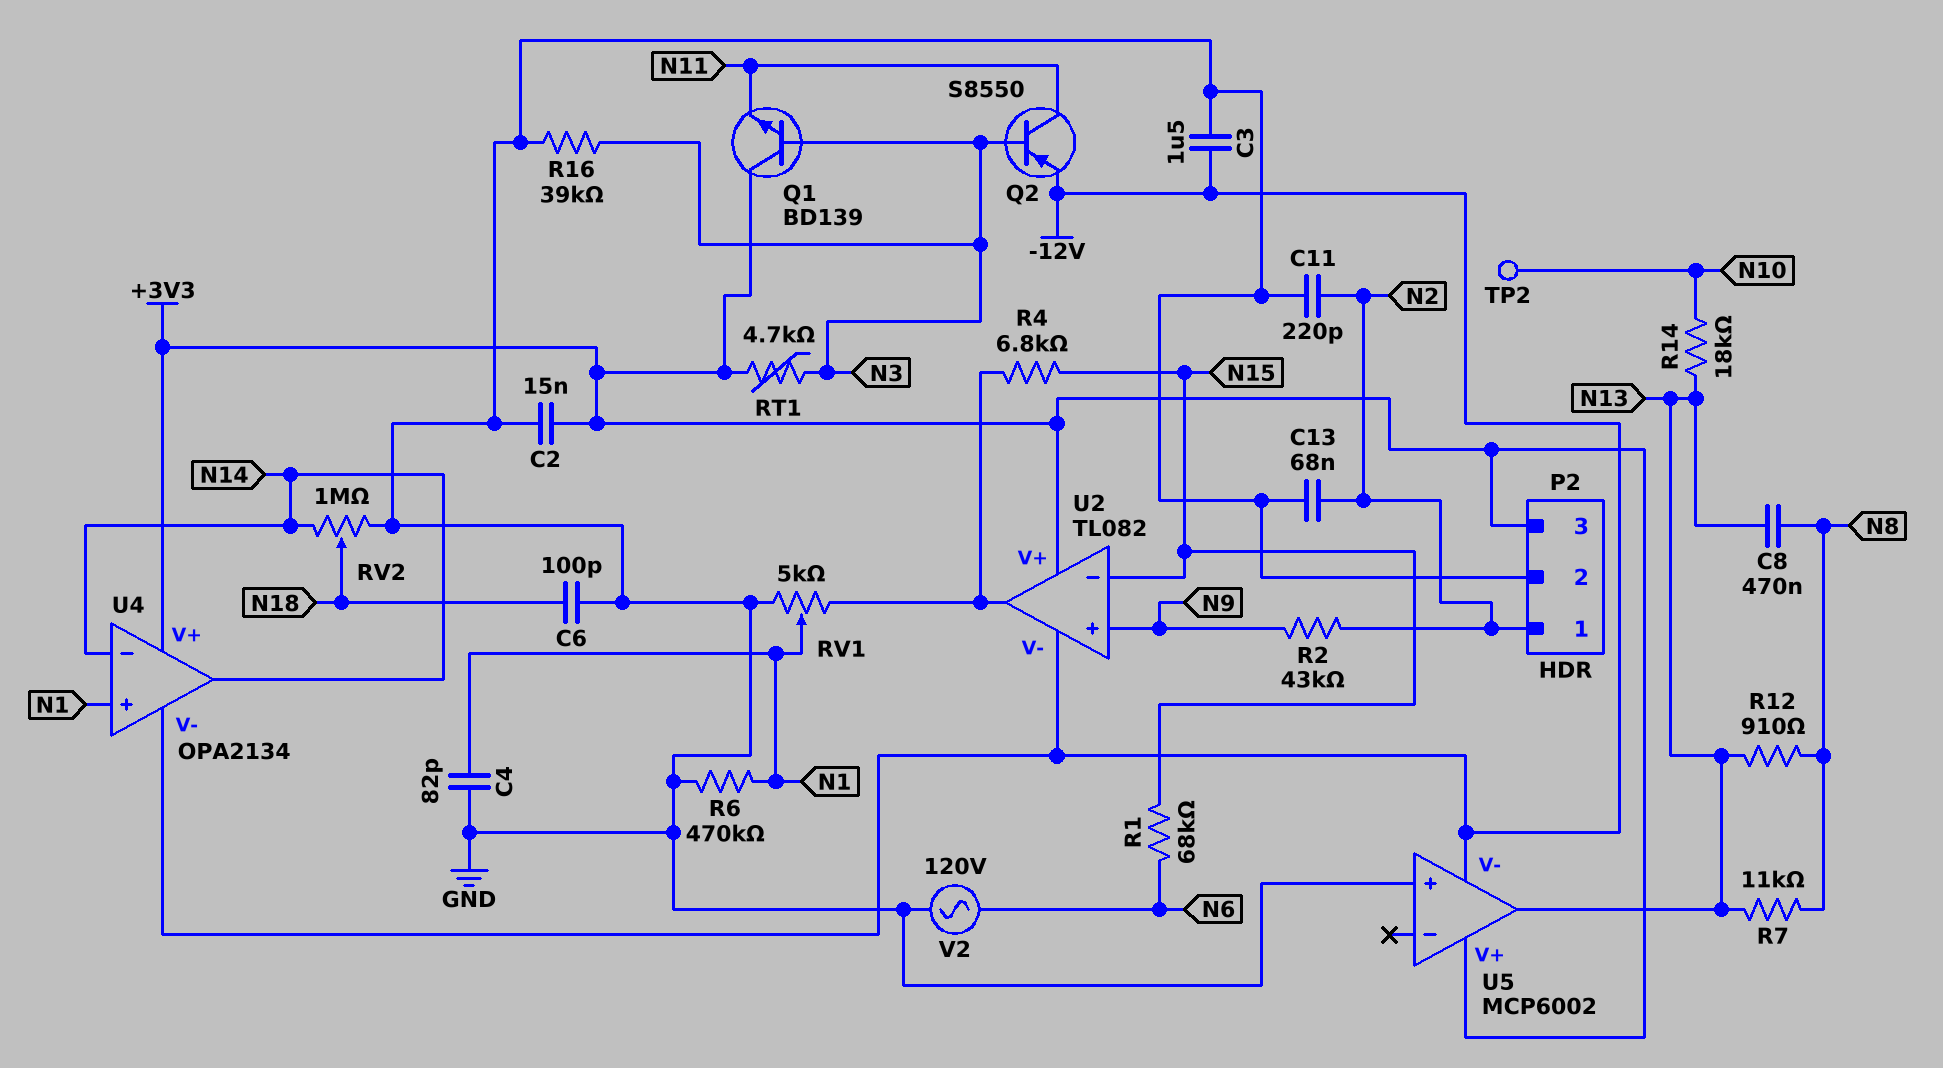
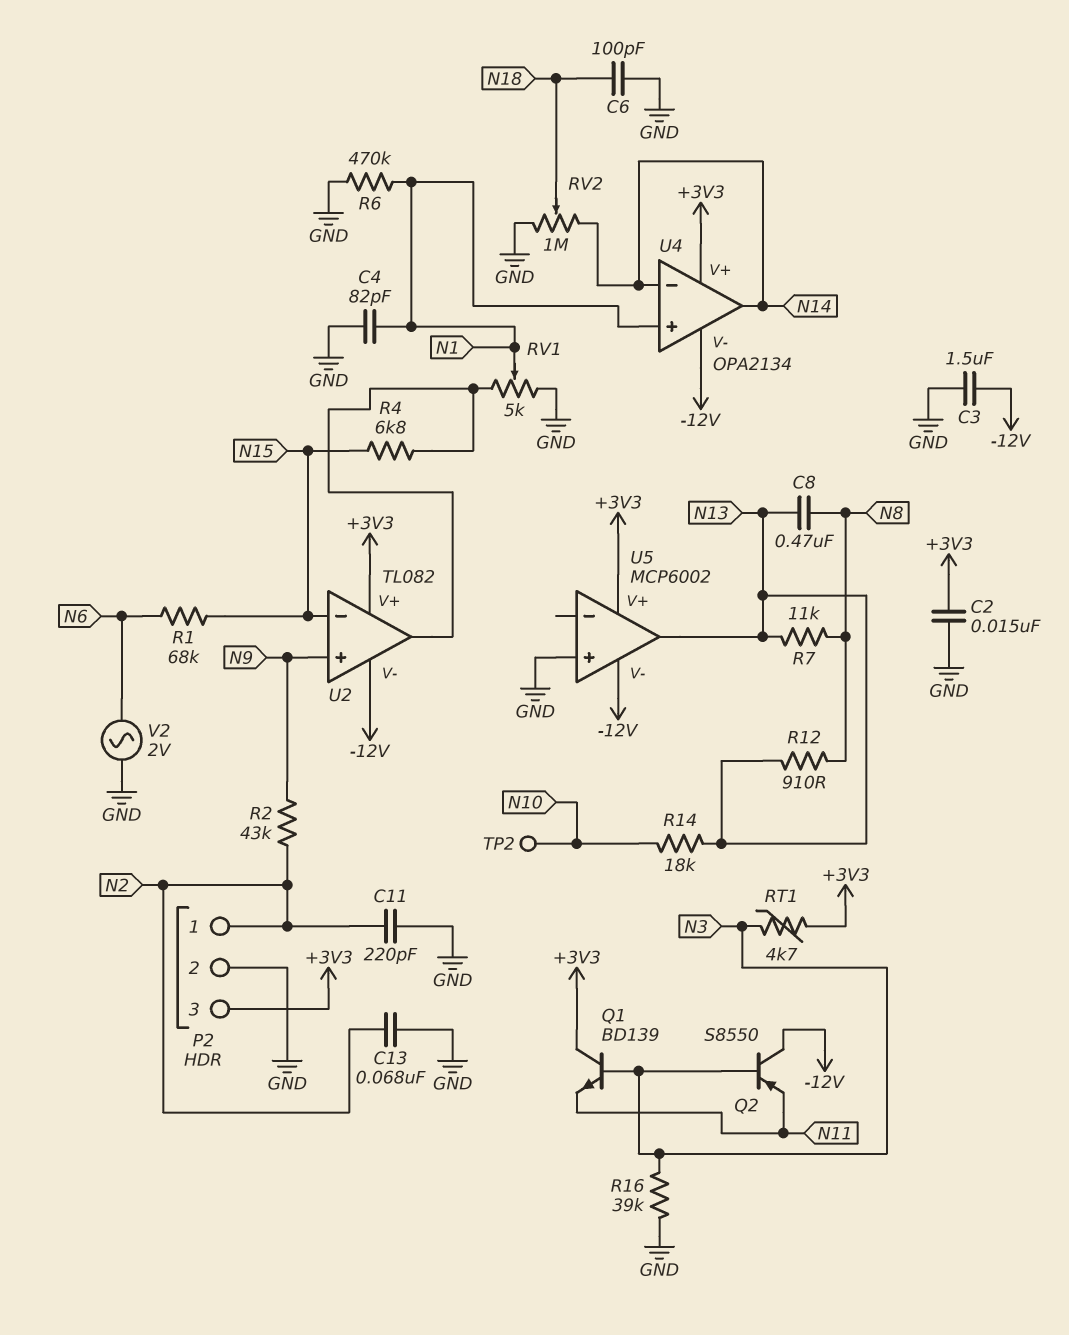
Q2: PNP S8550 (B N3, C N11, E -12V) -> PNP S8550 (B N3, C -12V, E N11)
V2: AC 120V (GND, N6) -> AC 2V (GND, N6)

